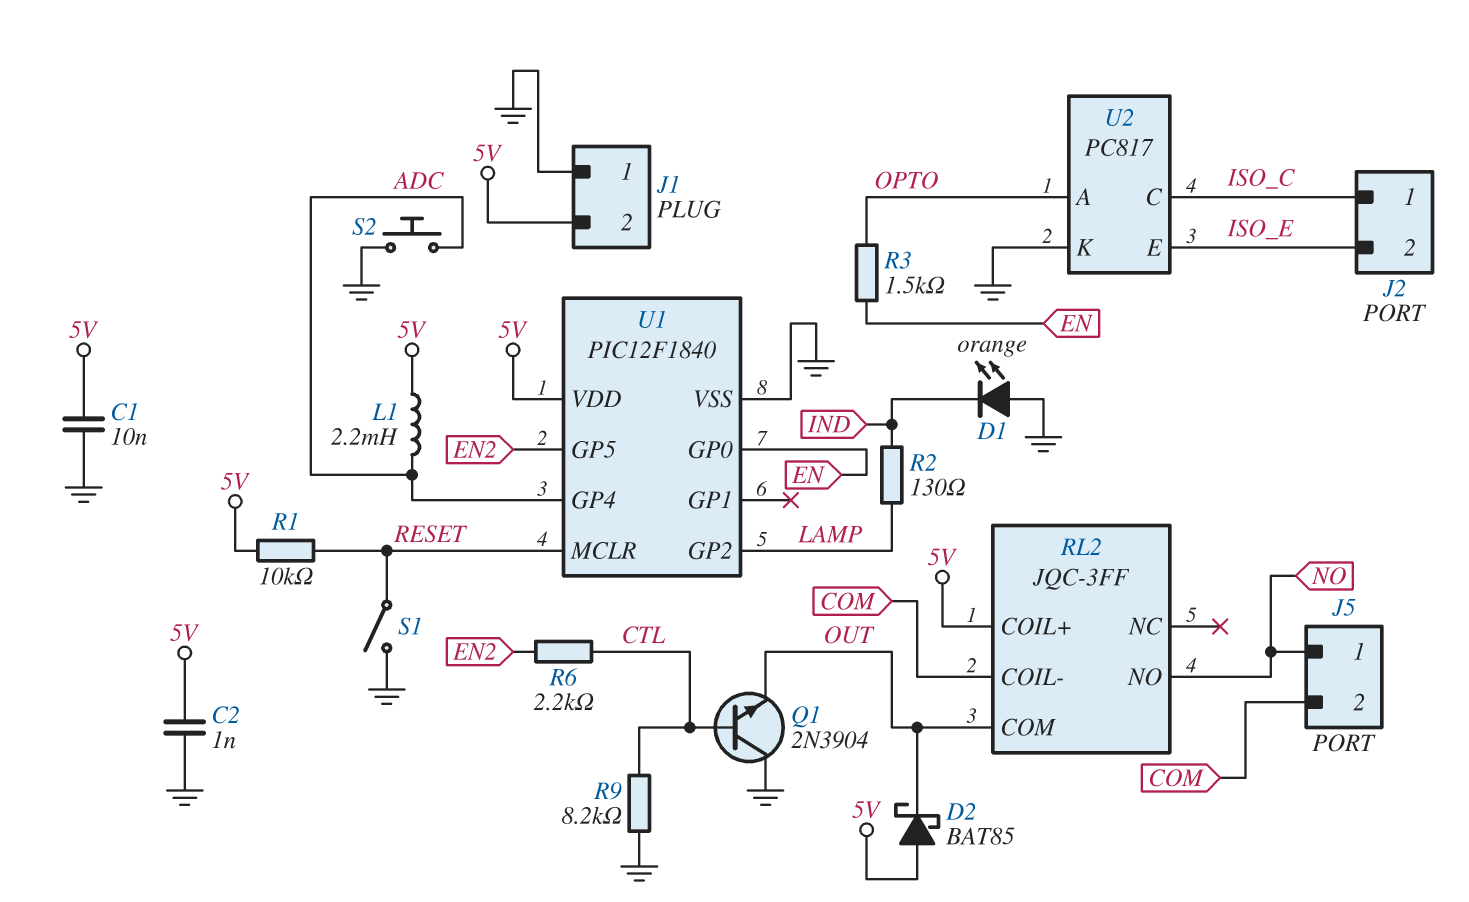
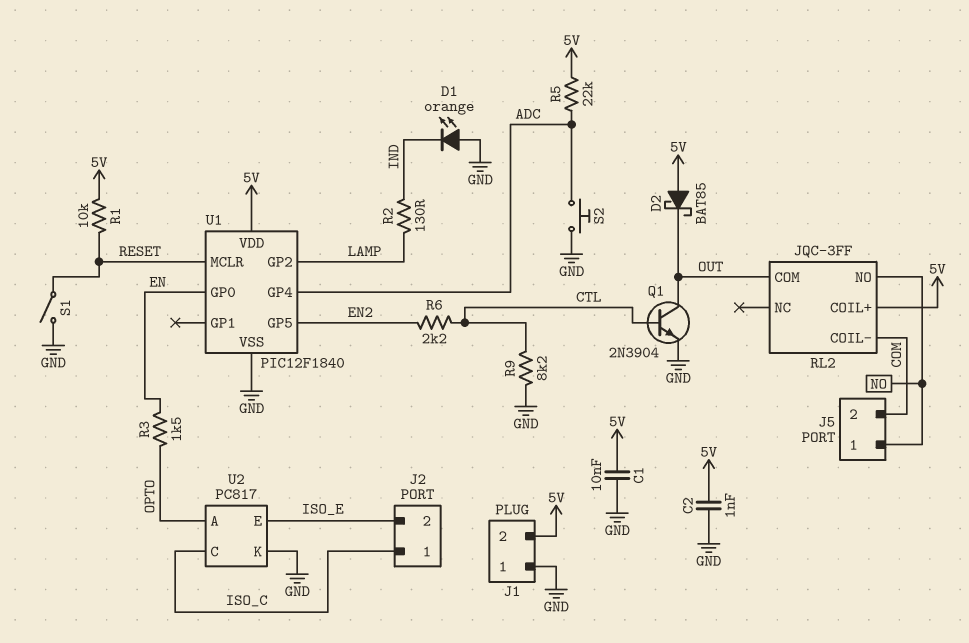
L1: 2.2mH (5V, ADC) -> none
Q1: NPN 2N3904 (B CTL, C GND, E OUT) -> NPN 2N3904 (B CTL, C OUT, E GND)
R5: none -> 22k (5V, ADC)

